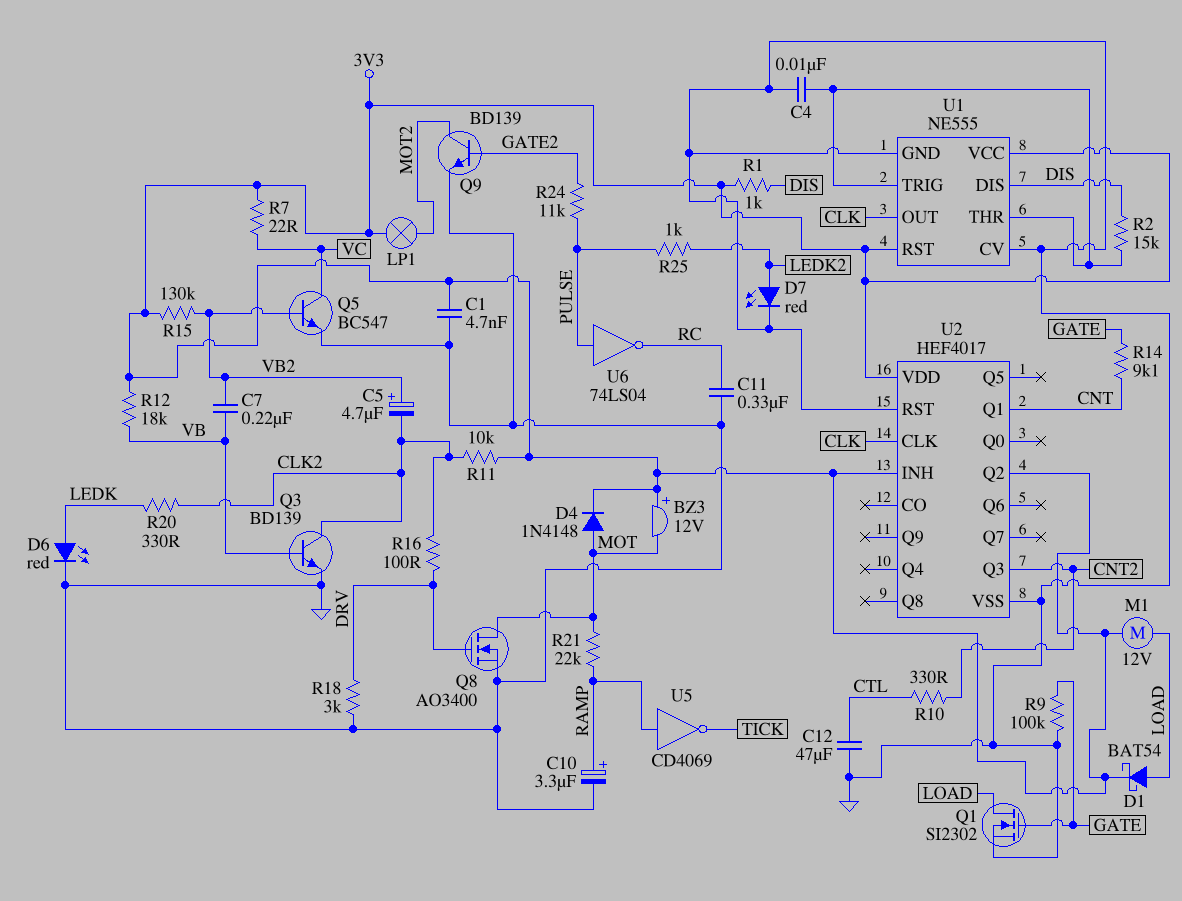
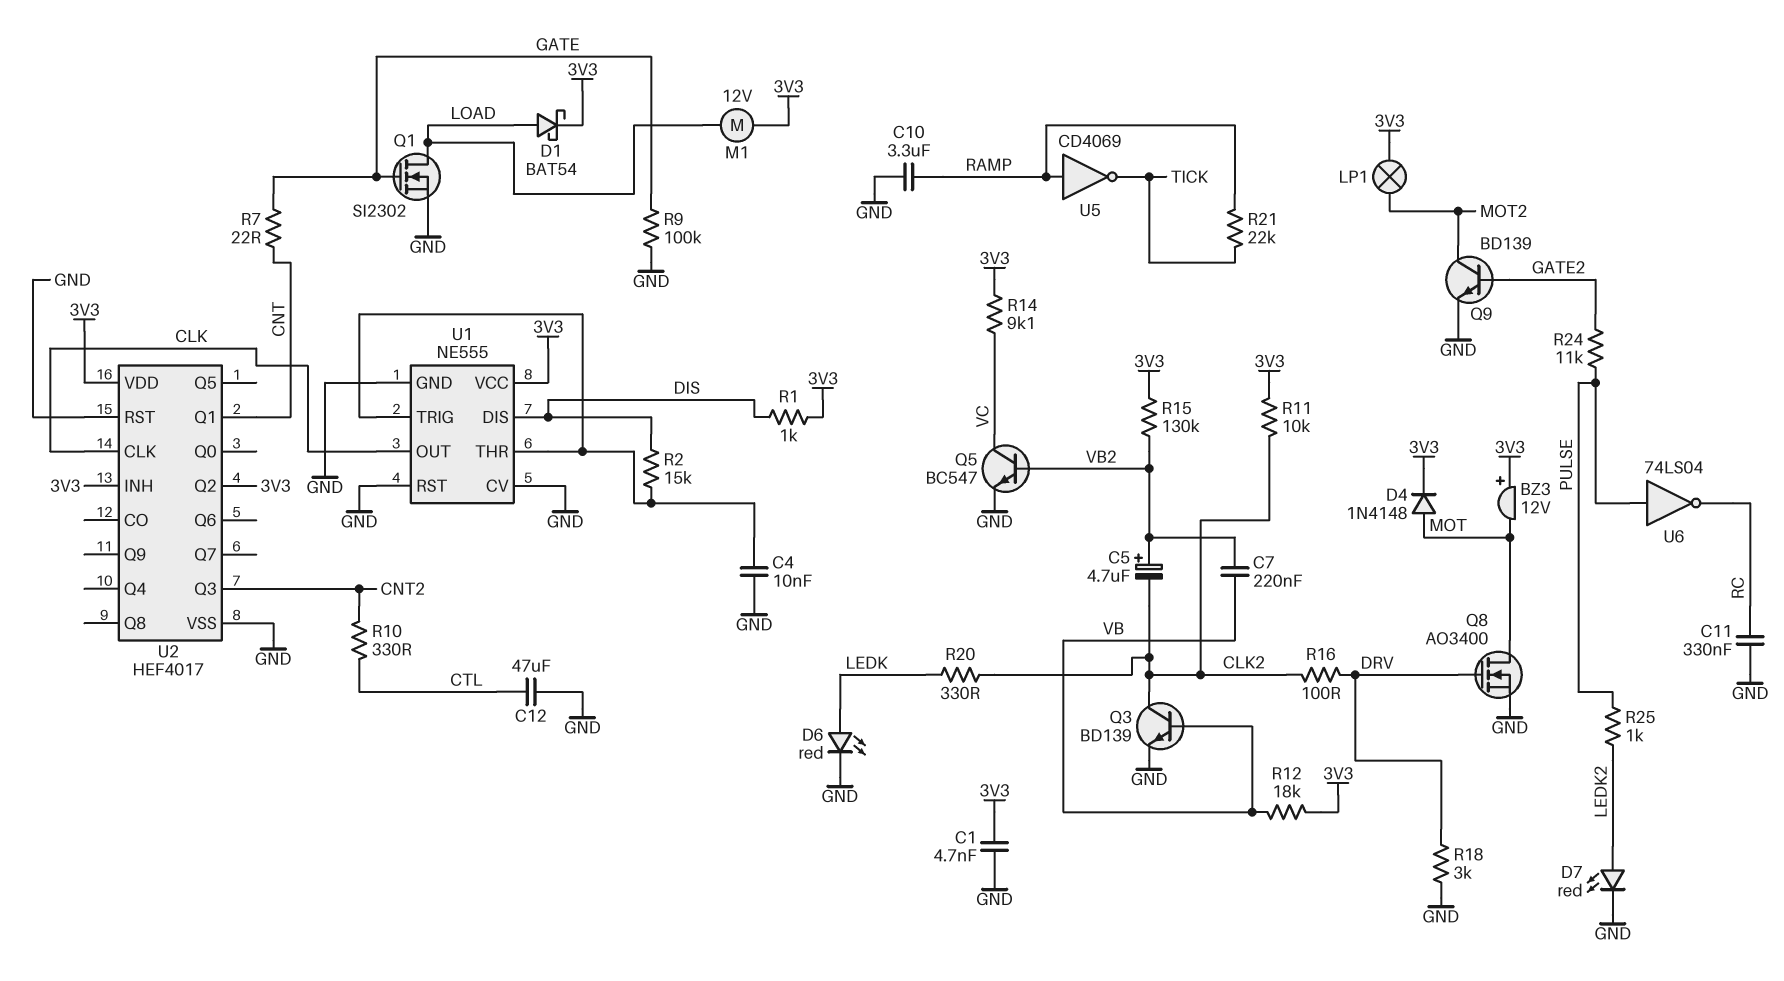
C10: 3.3uF (plus RAMP, minus GND) -> 3.3uF (GND, RAMP)
R7: 22 (3V3, VC) -> 22 (CNT, GATE)
R14: 9.1k (CNT, GATE) -> 9.1k (3V3, VC)
R21: 22k (MOT, RAMP) -> 22k (RAMP, TICK)
U1 pin RST: 3V3 -> GND

